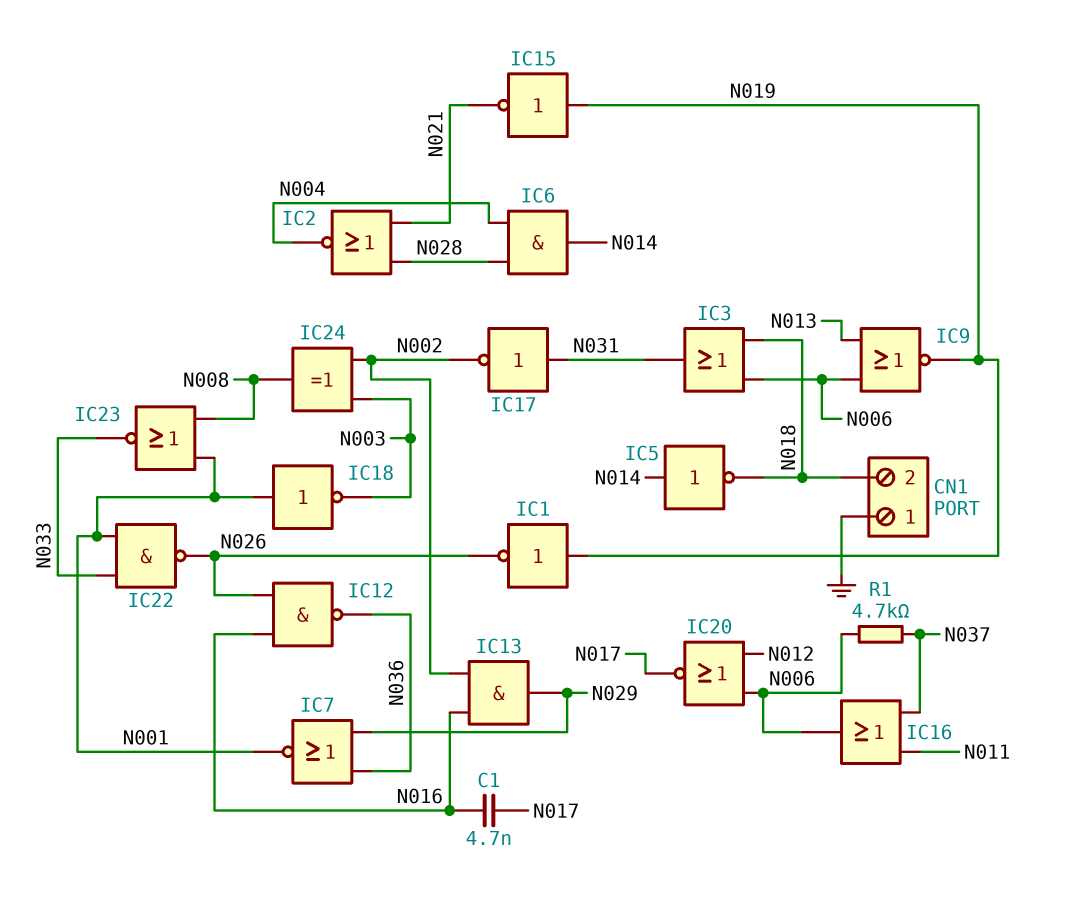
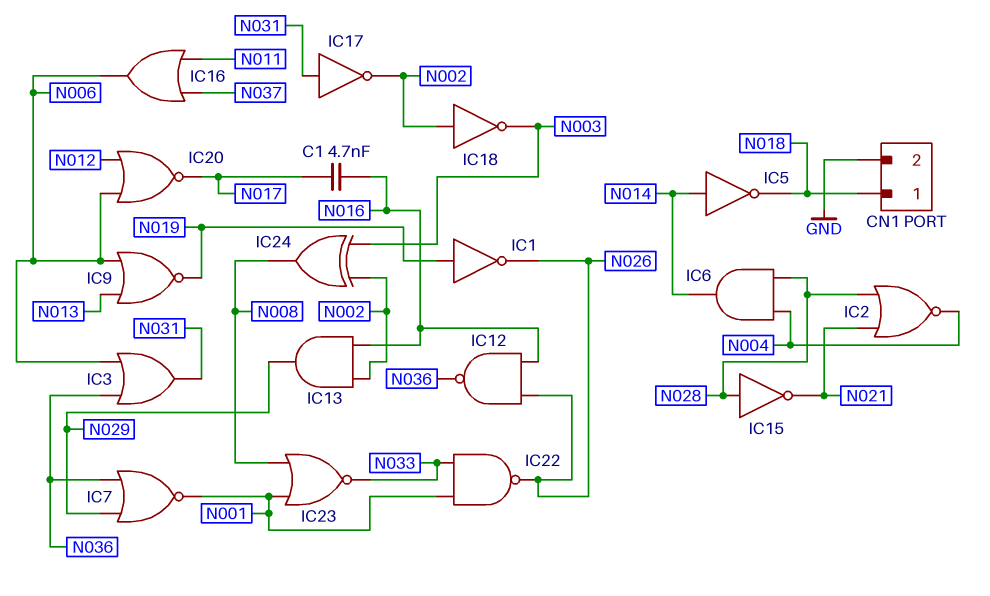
CN1 pin 1: GND -> N018
CN1 pin 2: N018 -> GND
IC3: OR (in N006, in N018, out N031) -> OR (in N006, in N036, out N031)
IC15: NOT (in N019, out N021) -> NOT (in N028, out N021)
IC18: NOT (in N001, out N003) -> NOT (in N002, out N003)
R1: 4.7k (N006, N037) -> none

